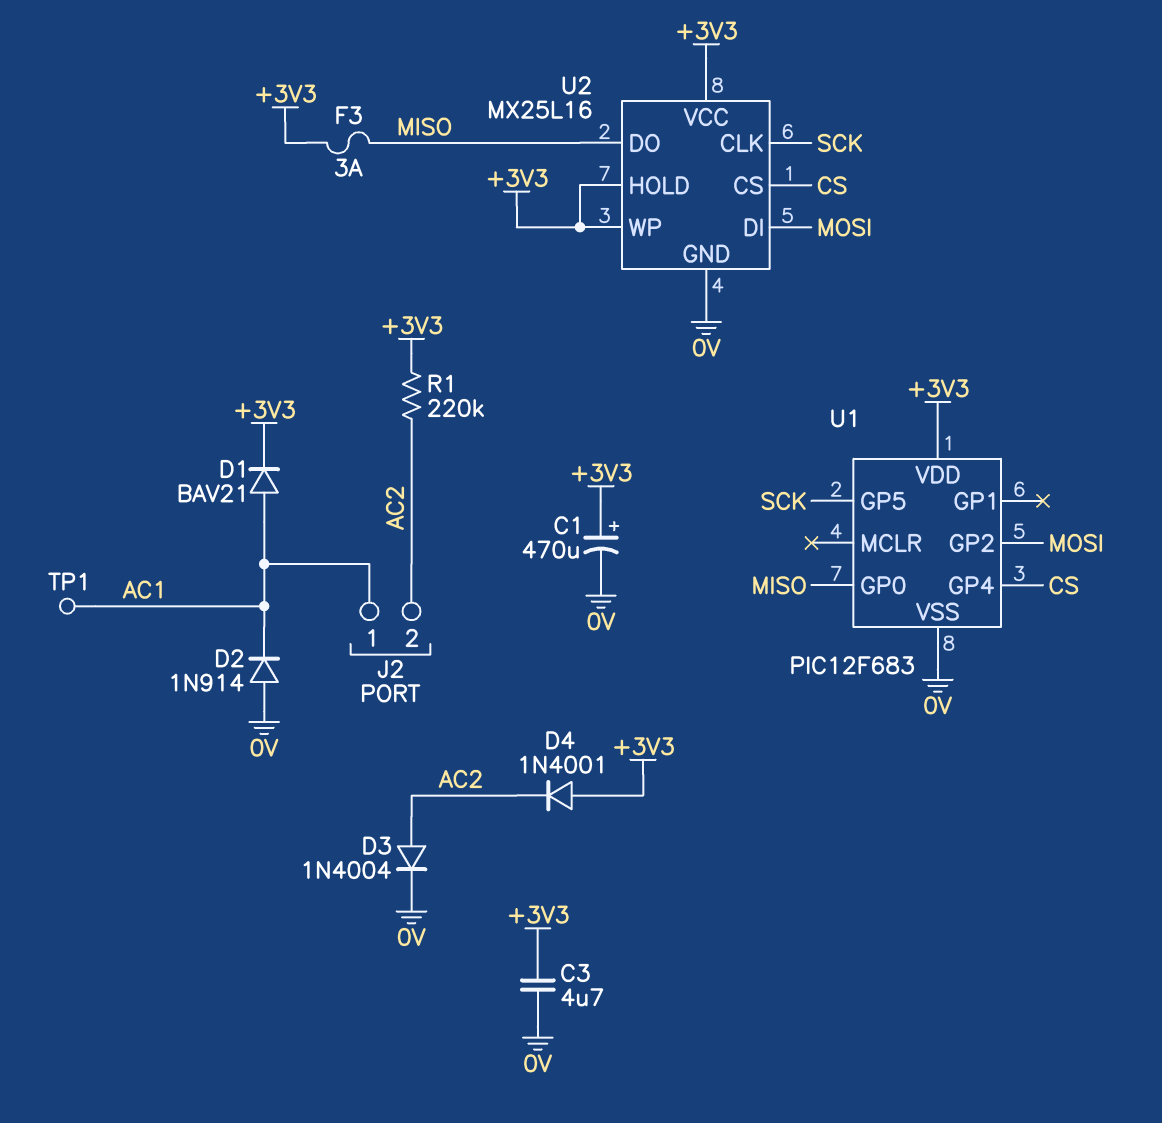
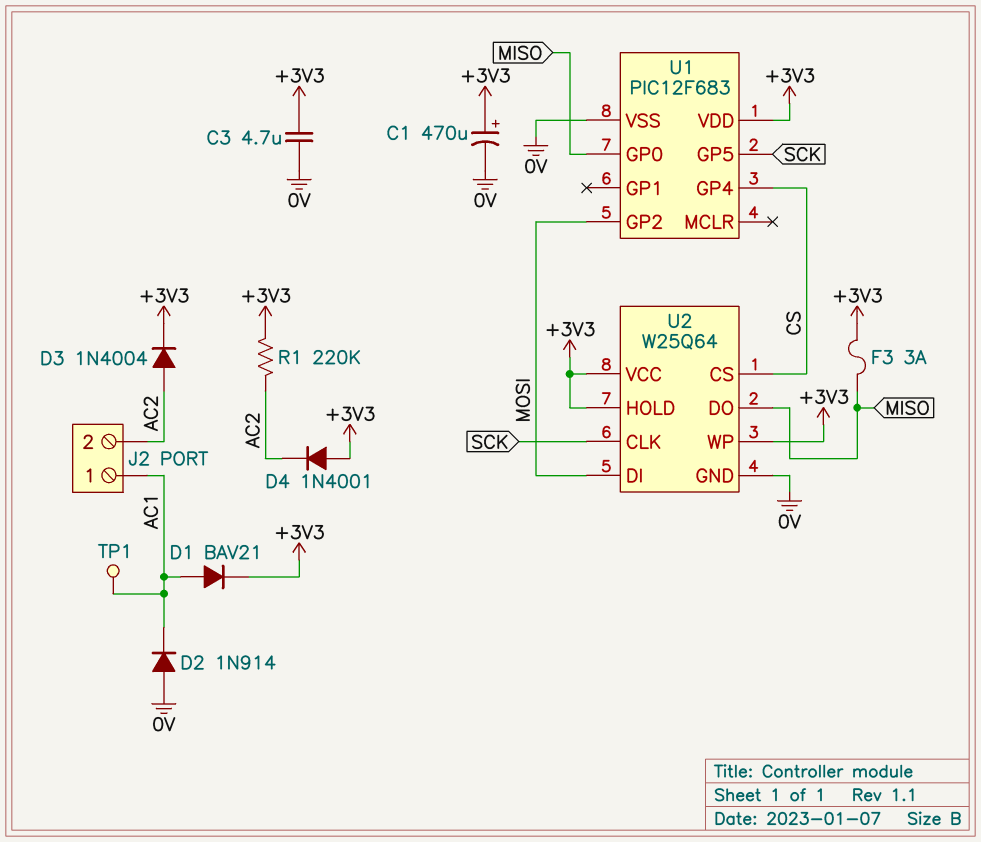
D3: diode 1N4004 (A AC2, K 0V) -> diode 1N4004 (A AC2, K +3V3)
U2: MX25L16 -> W25Q64

